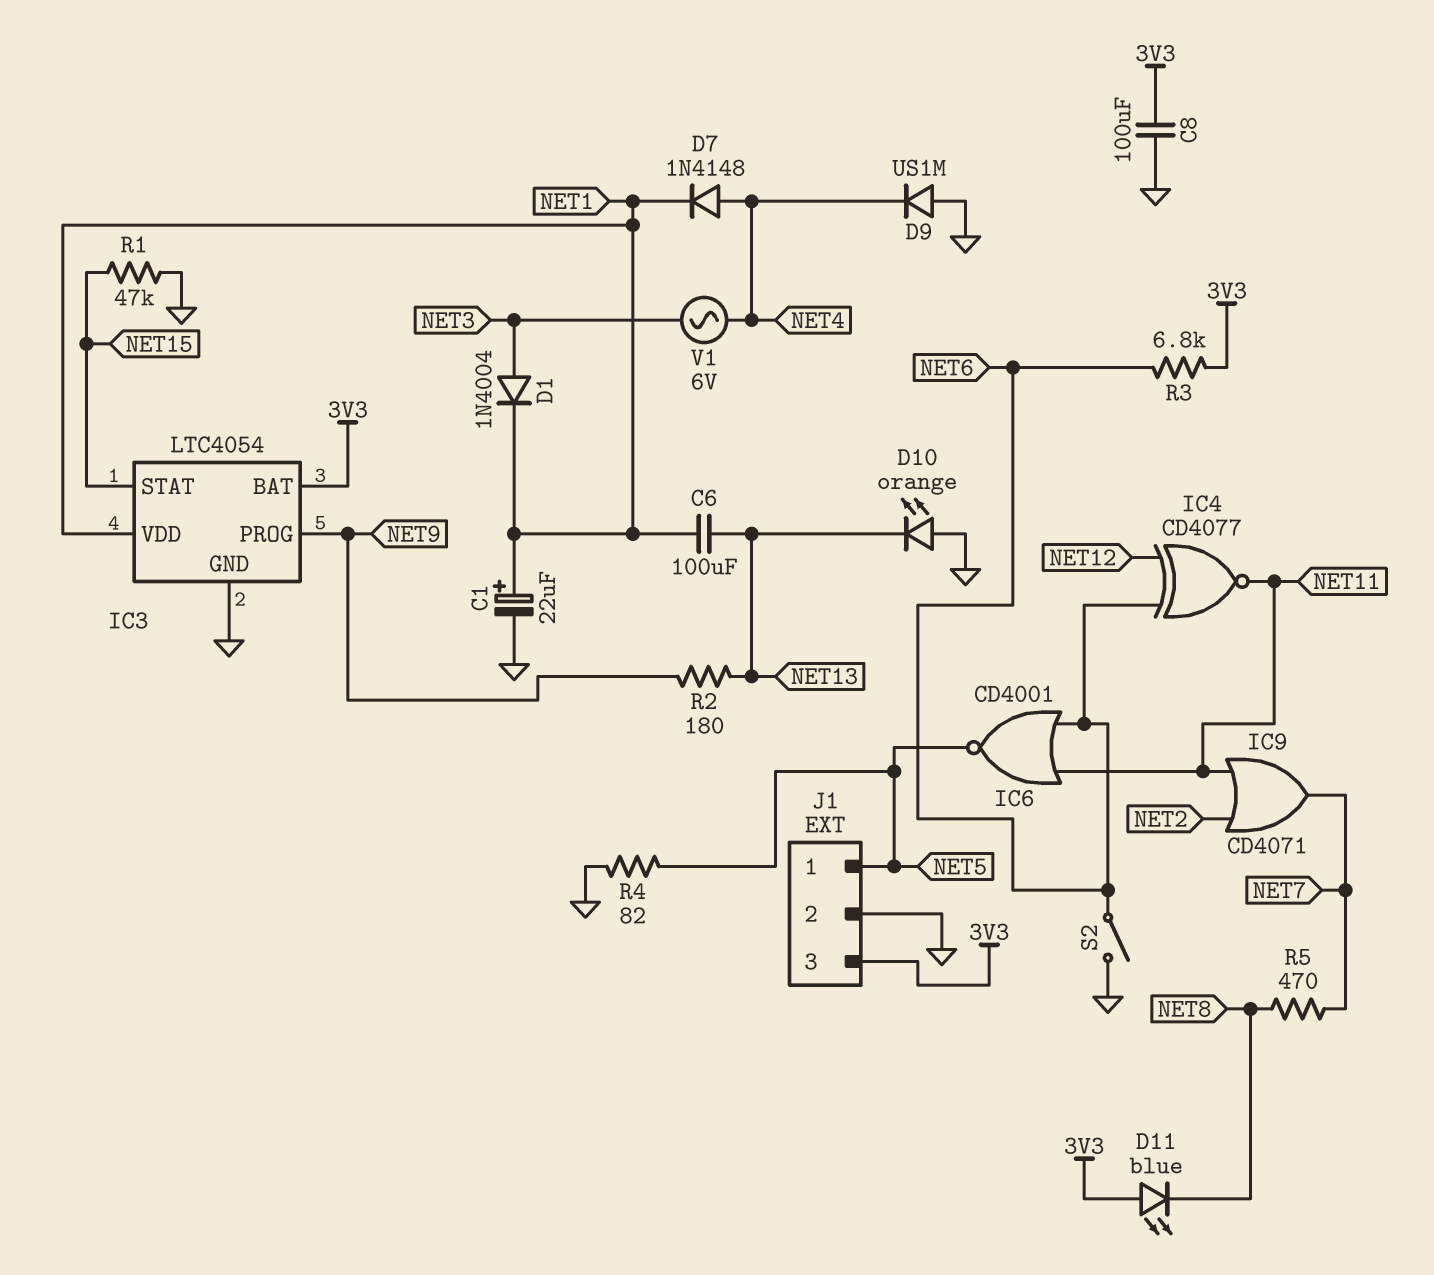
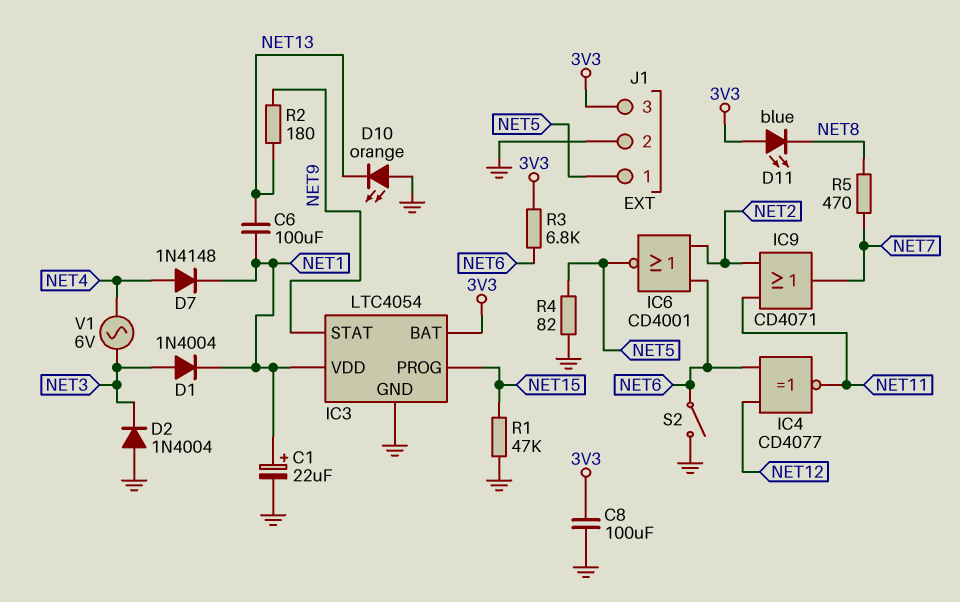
D2: none -> diode 1N4004 (A GND, K NET3)
D9: diode US1M (A GND, K NET4) -> none
IC3 pin PROG: NET9 -> NET15
IC3 pin STAT: NET15 -> NET9
IC6: NOR CD4001 (in NET6, in NET11, out NET5) -> NOR CD4001 (in NET2, in NET6, out NET5)

